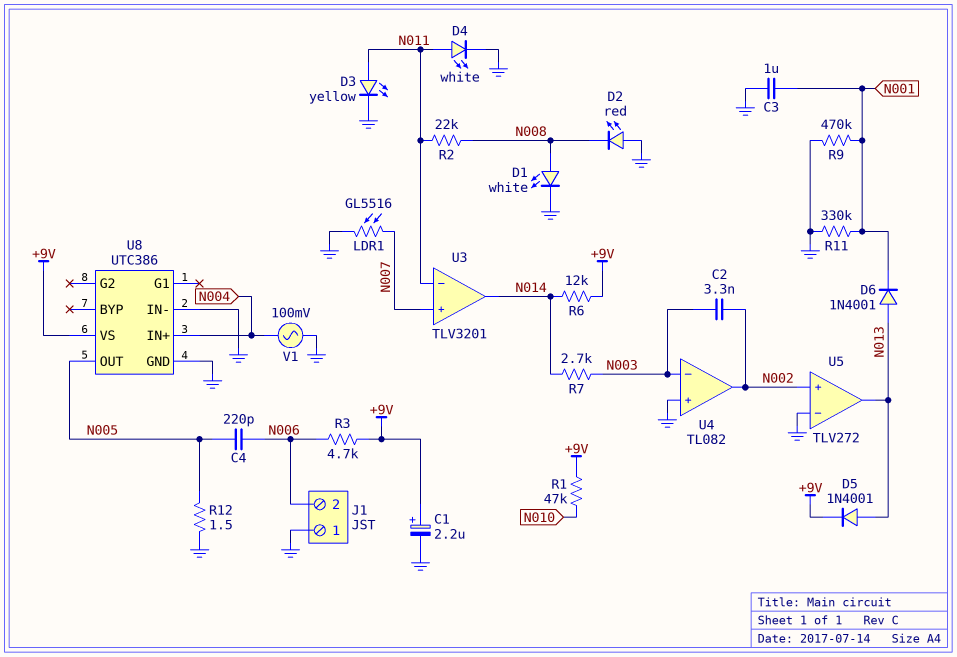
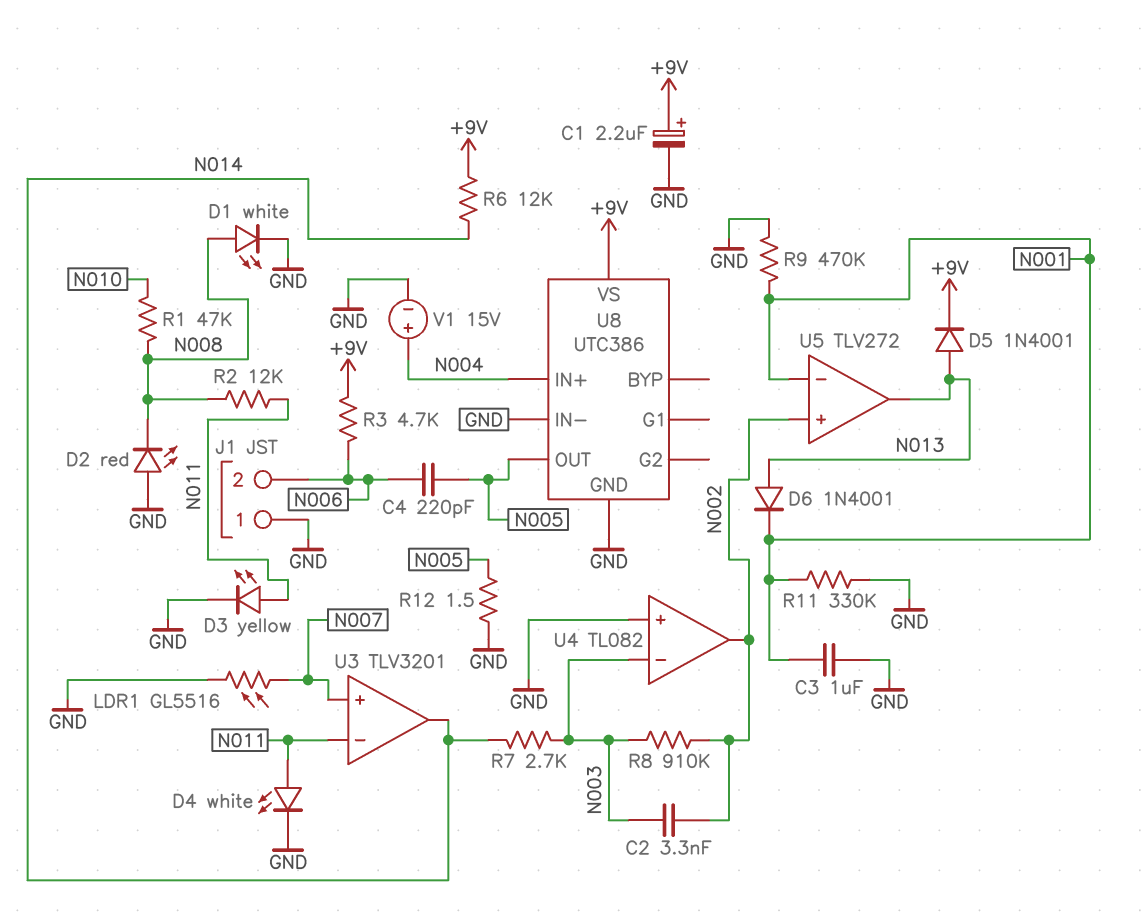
R1: 47k (+9V, N010) -> 47k (N008, N010)
R2: 22k (N008, N011) -> 12k (N008, N011)
R8: none -> 910k (N002, N003)
U5 pin in-: GND -> N001
V1: AC 100mV (GND, N004) -> 15V (plus N004, minus GND)

